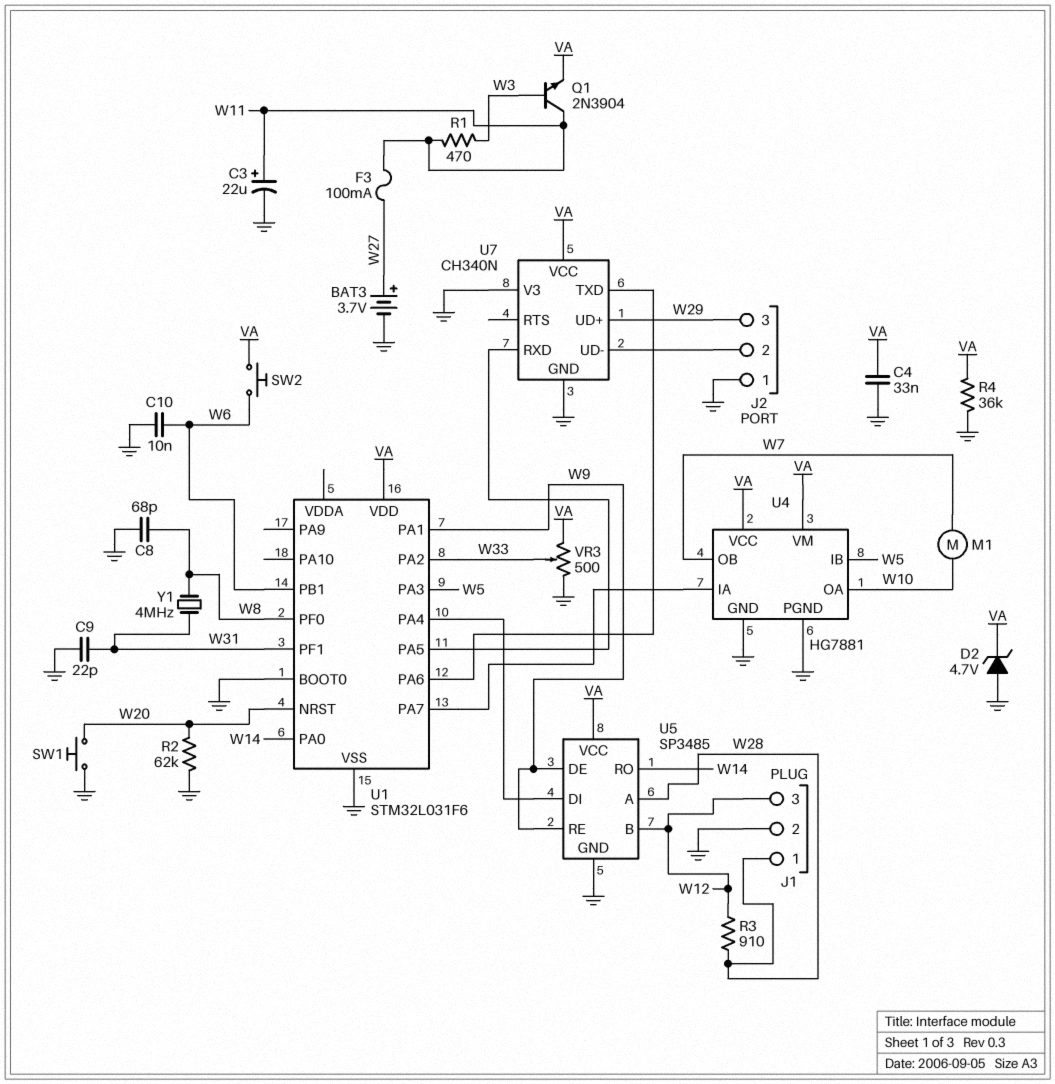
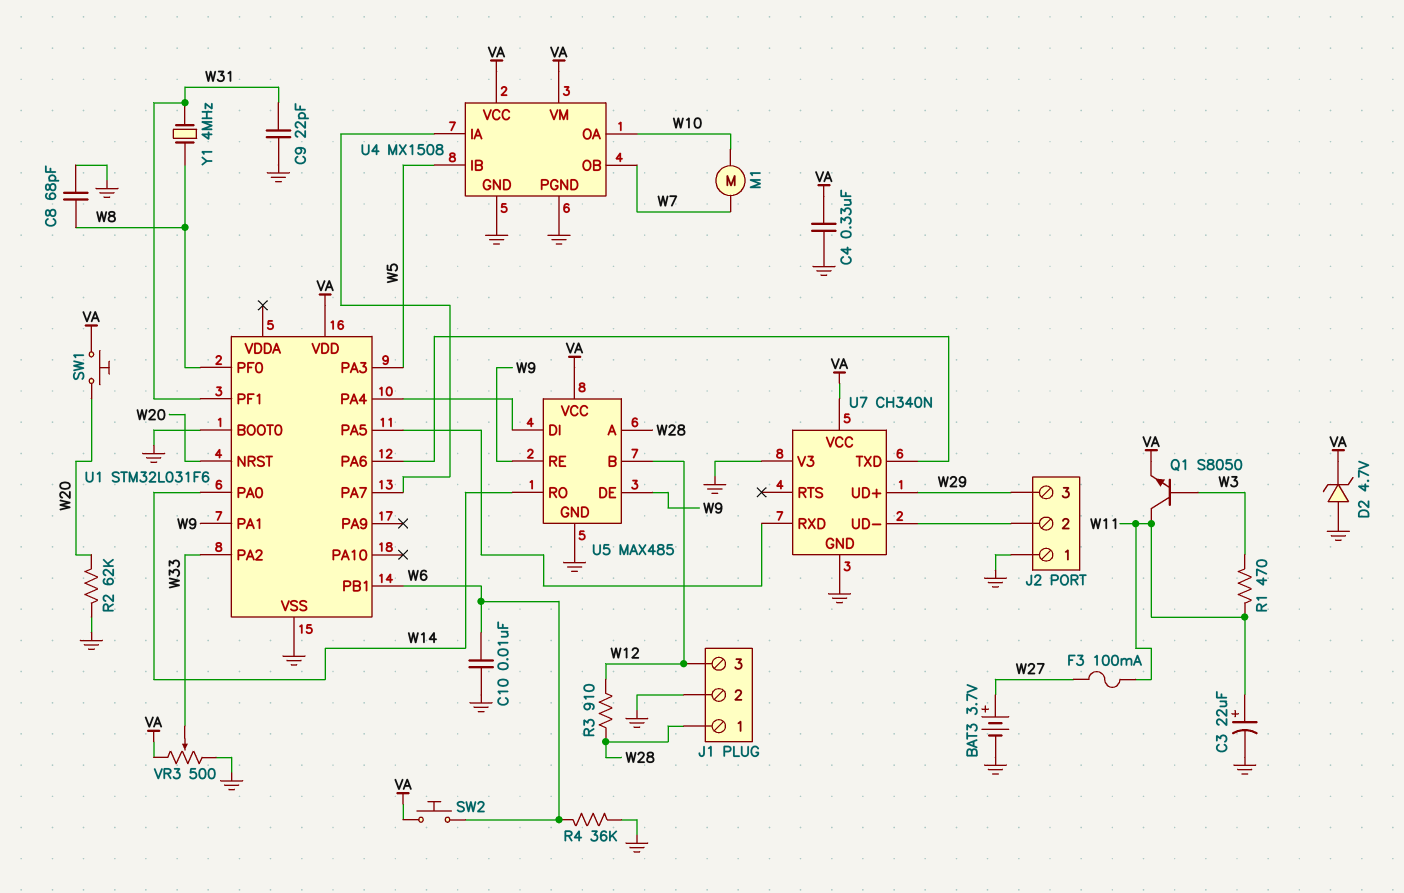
C4: 33nF (GND, VA) -> 330nF (GND, VA)
Q1: NPN 2N3904 (B W3, C W11, E VA) -> NPN S8050 (B W3, C W11, E VA)
R4: 36k (GND, VA) -> 36k (GND, W6)
SW1: button (GND, W20) -> button (VA, W20)
U4: HG7881 -> MX1508
U5: SP3485 -> MAX485

